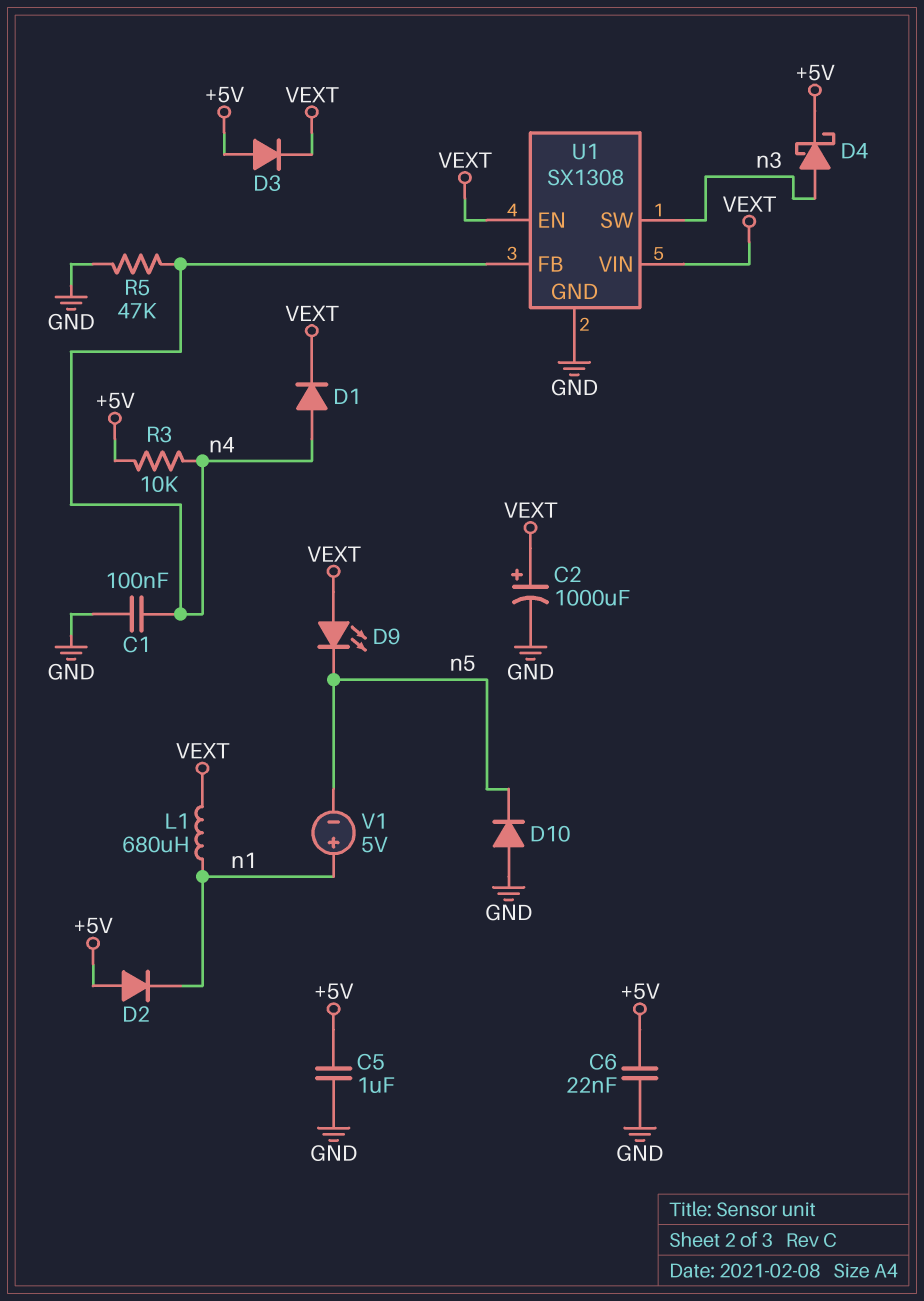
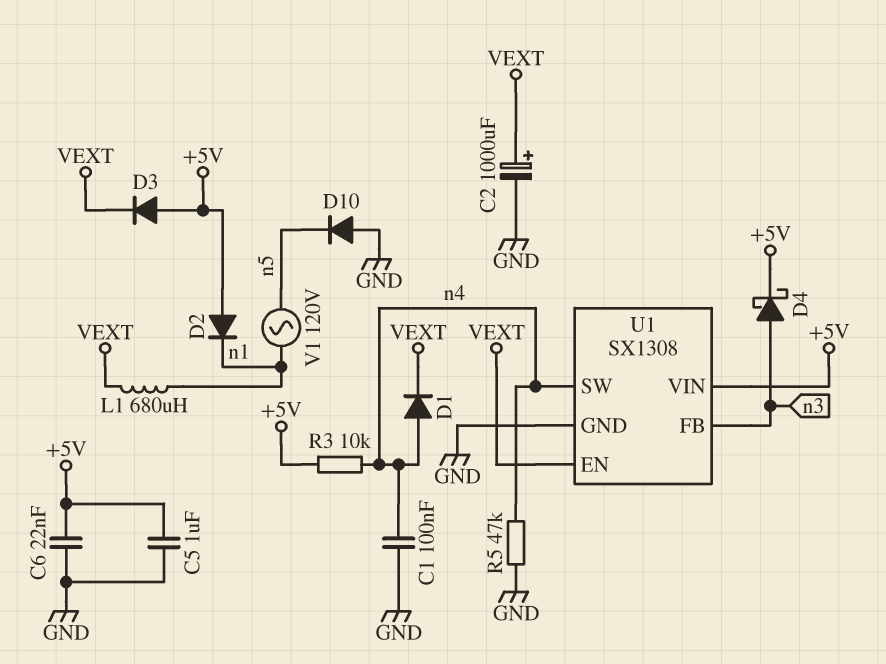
D9: LED (A VEXT, K n5) -> none
U1 pin FB: n4 -> n3
U1 pin SW: n3 -> n4
U1 pin VIN: VEXT -> +5V
V1: 5V (plus n1, minus n5) -> AC 120V (n1, n5)

